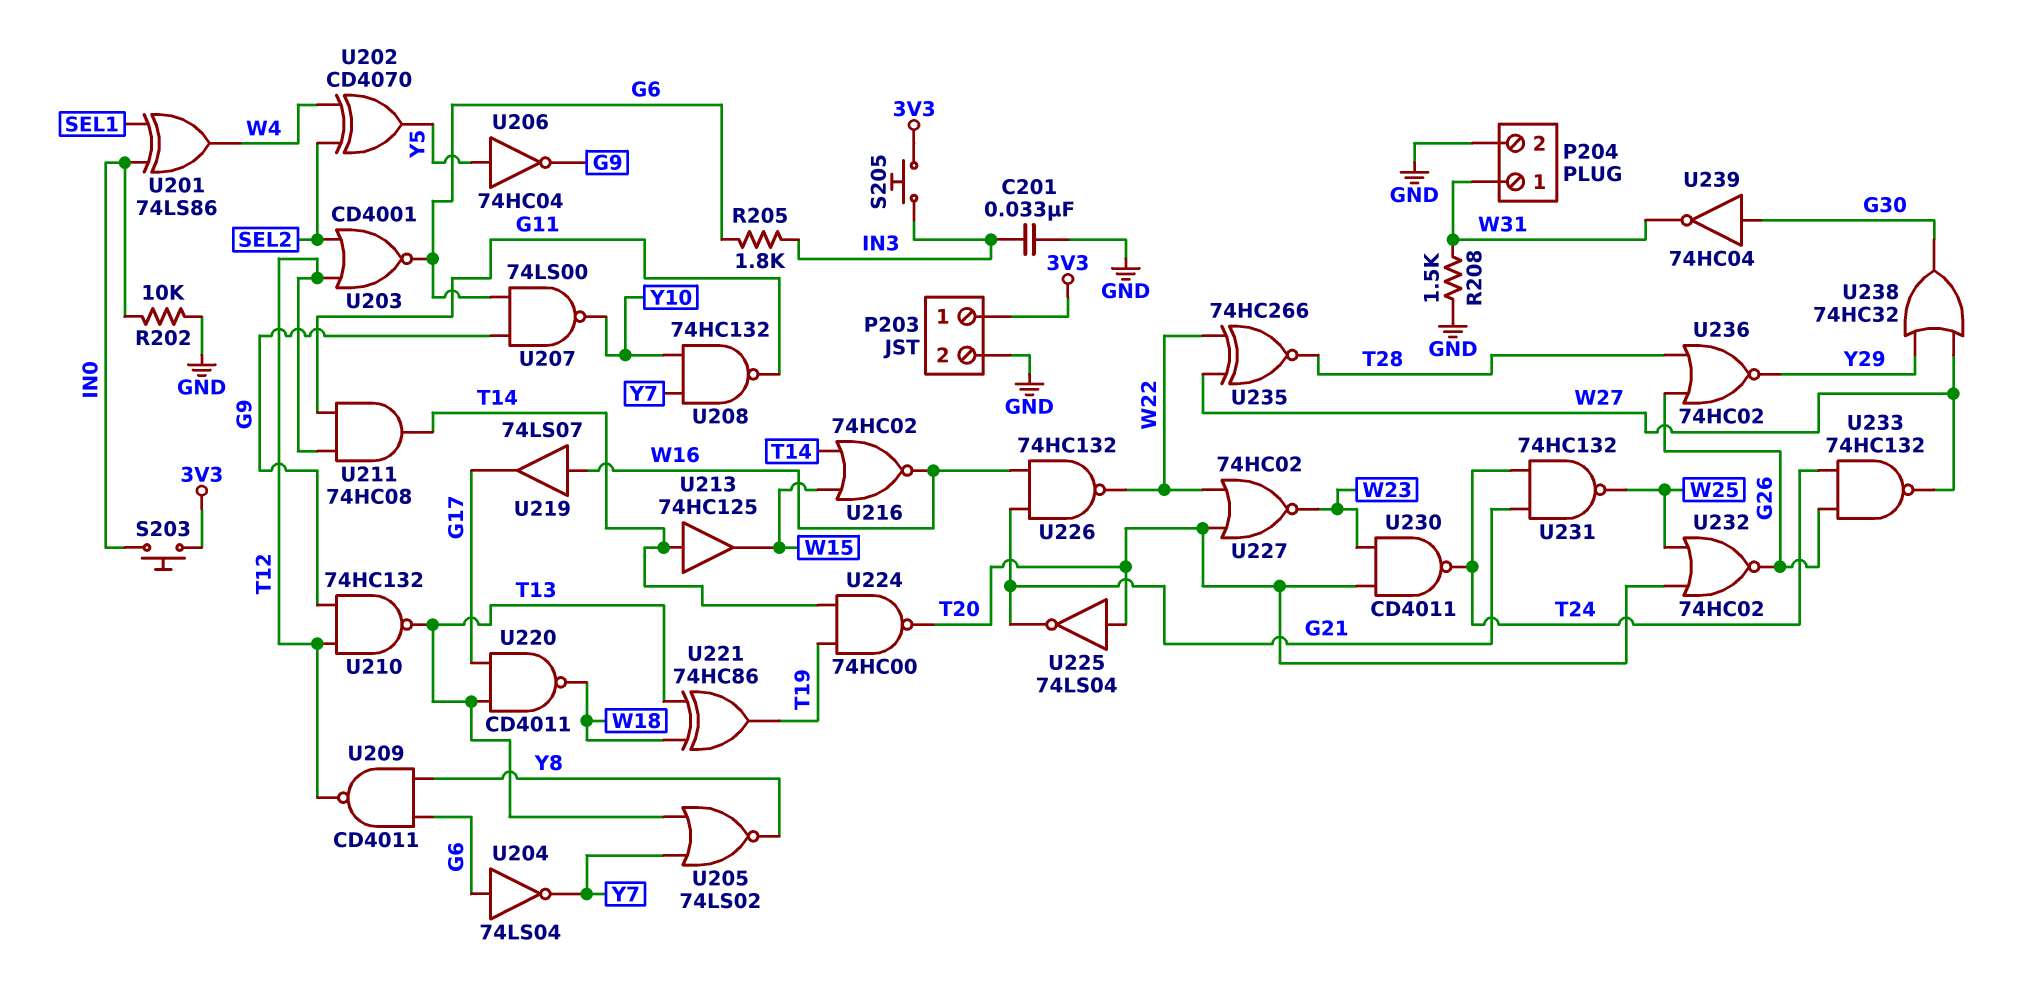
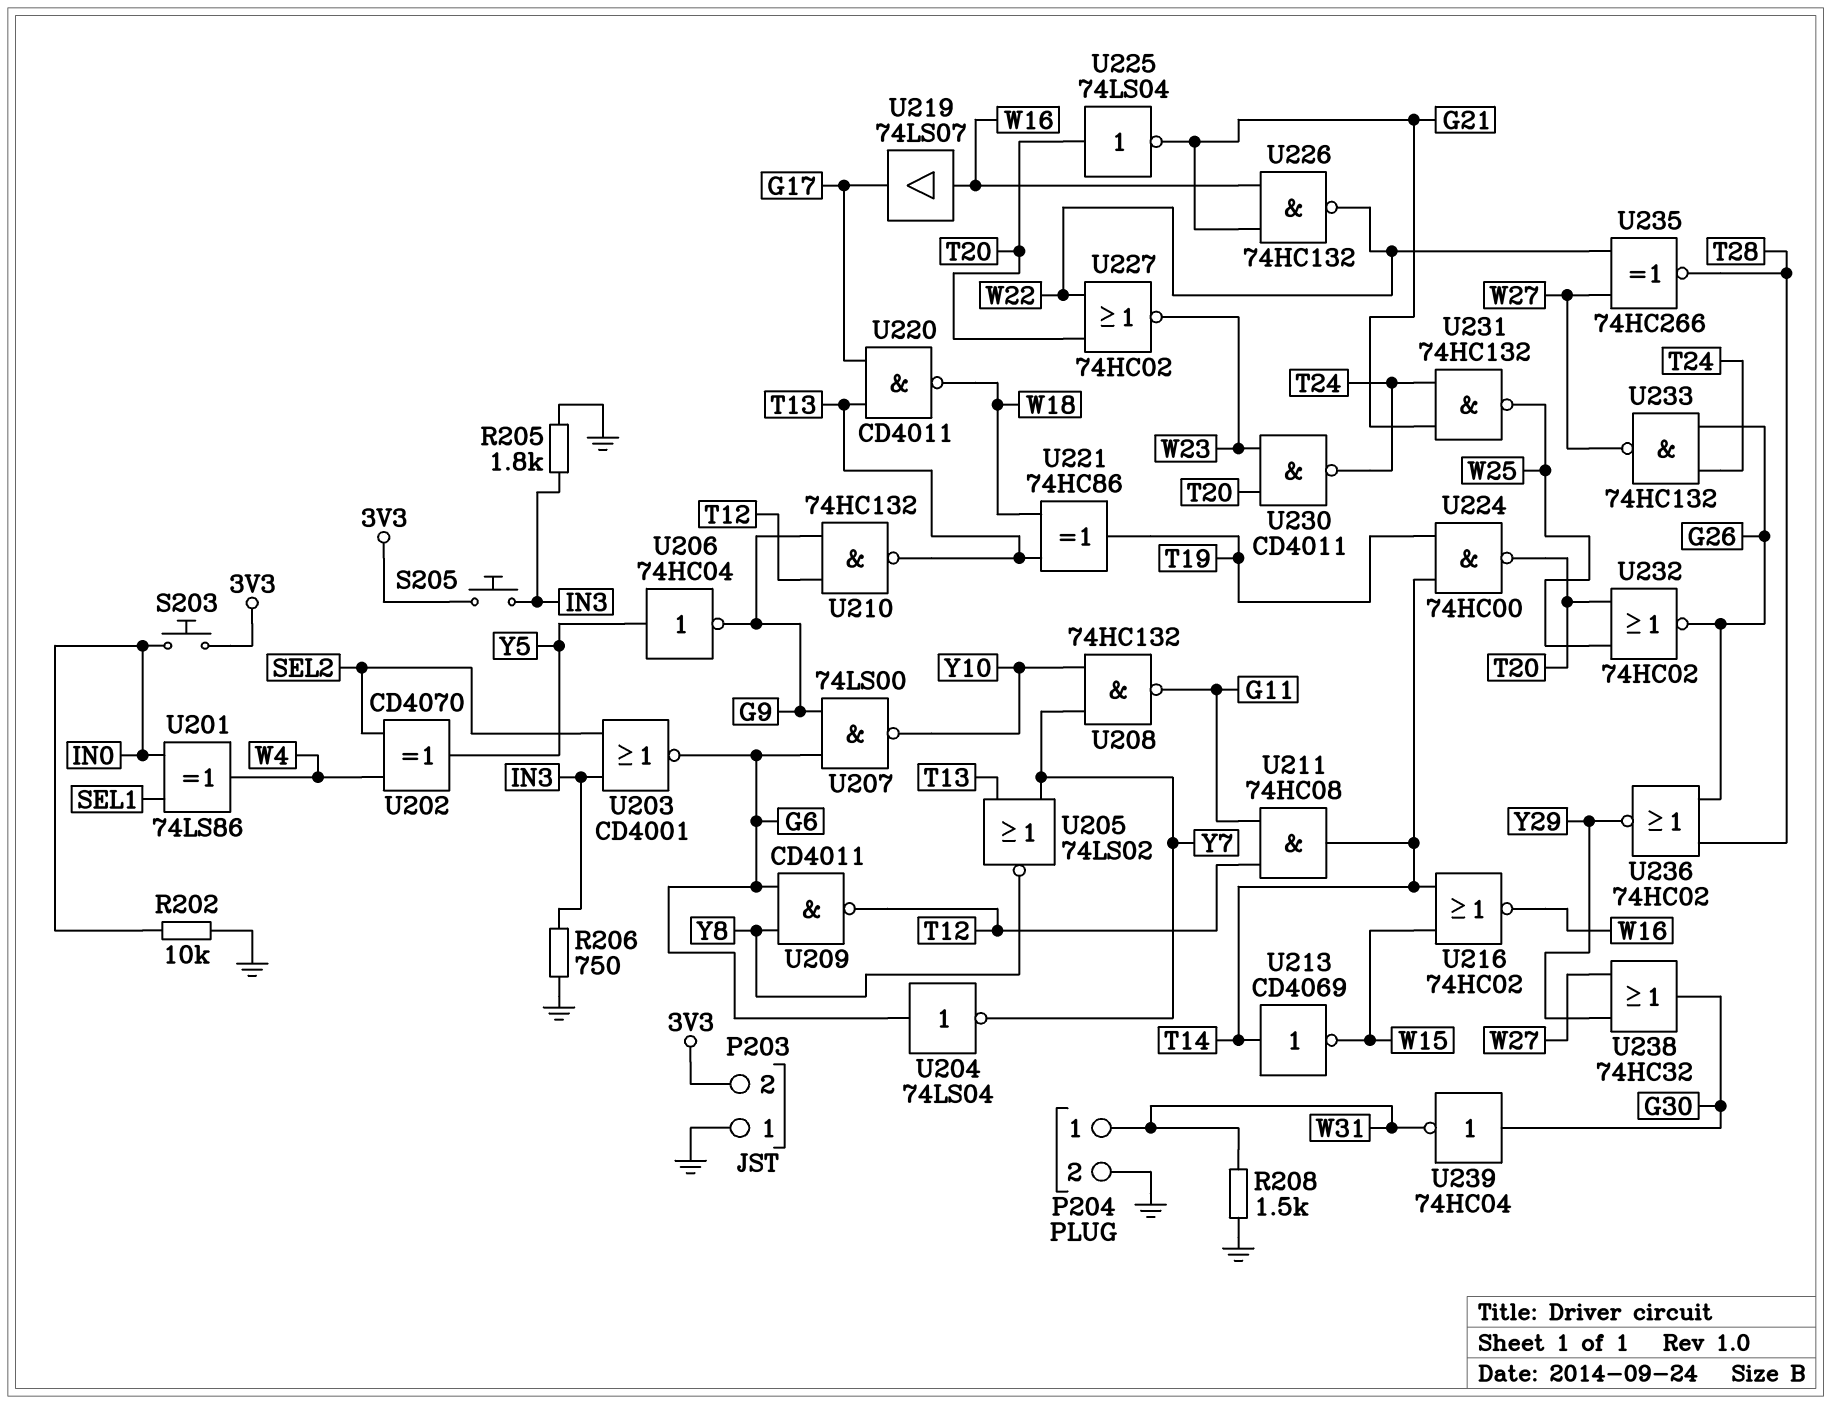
C201: 33nF (GND, IN3) -> none
P203 pin 1: 3V3 -> GND
P203 pin 2: GND -> 3V3
R205: 1.8k (G6, IN3) -> 1.8k (GND, IN3)
R206: none -> 750 (GND, IN3)
U203: NOR CD4001 (in SEL2, in T12, out G6) -> NOR CD4001 (in IN3, in SEL2, out G6)
U213: buffer 74HC125 (in T14, out W15) -> NOT CD4069 (in T14, out W15)

